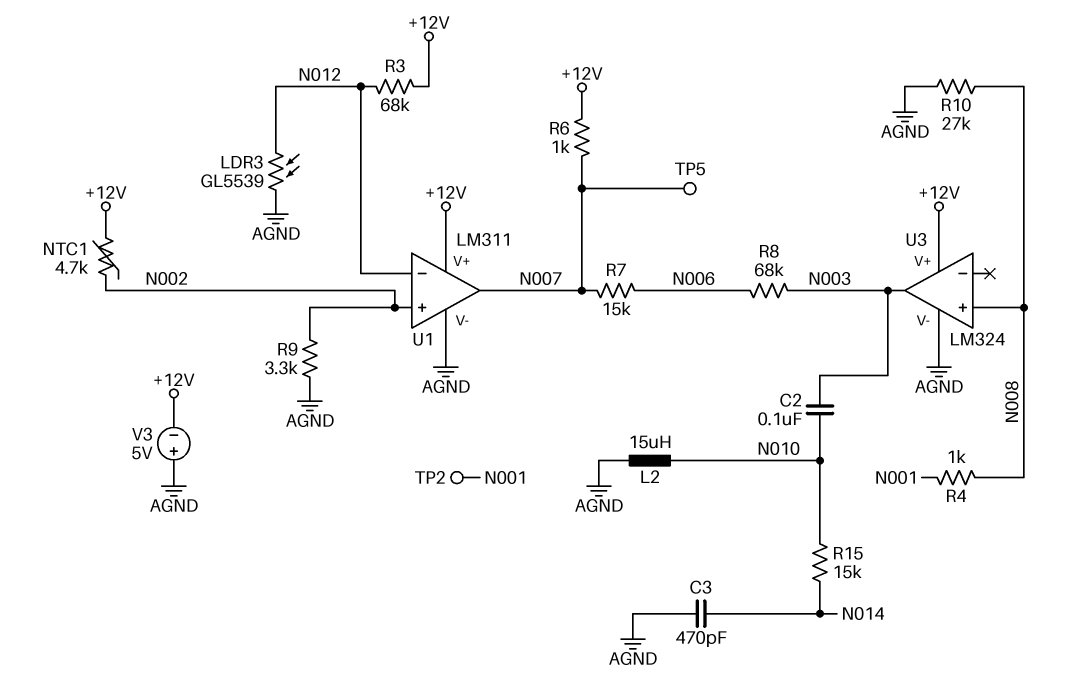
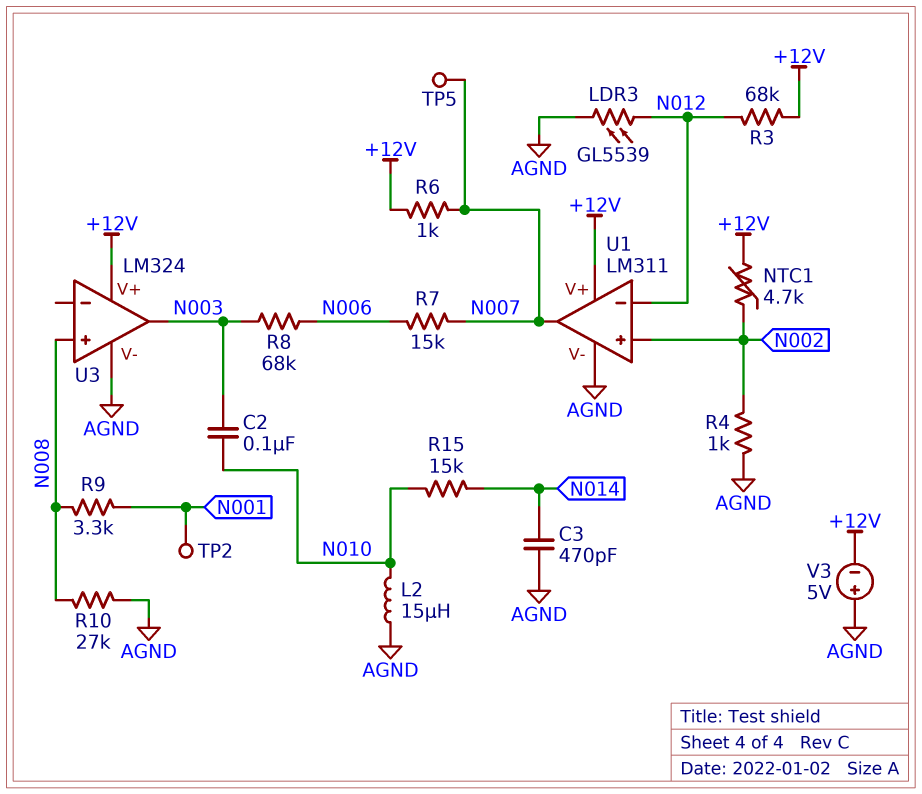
R4: 1k (N001, N008) -> 1k (AGND, N002)
R9: 3.3k (AGND, N002) -> 3.3k (N001, N008)

